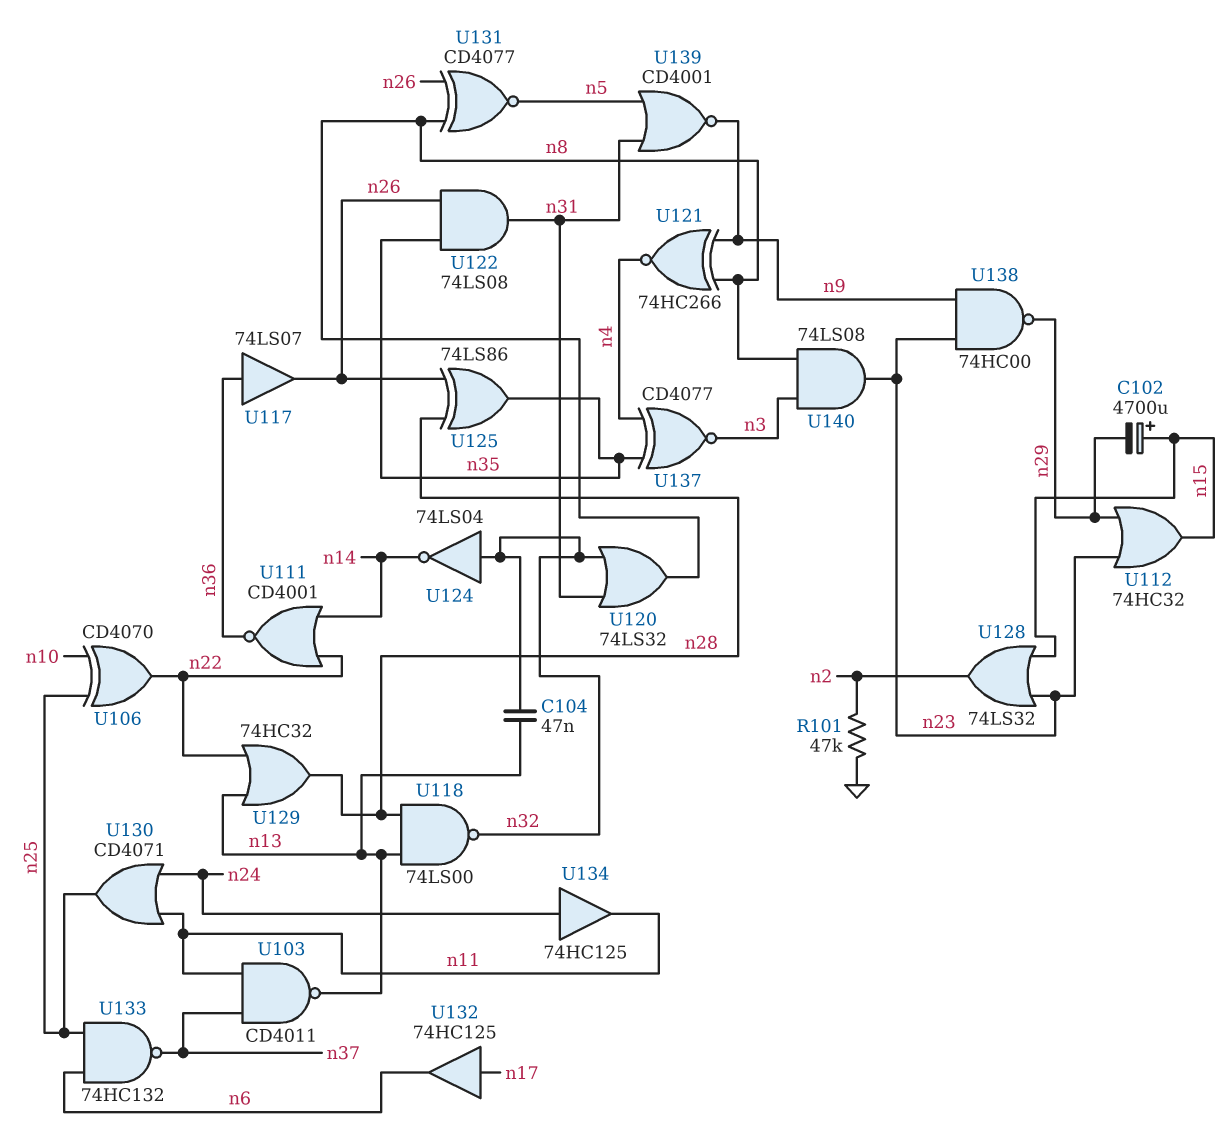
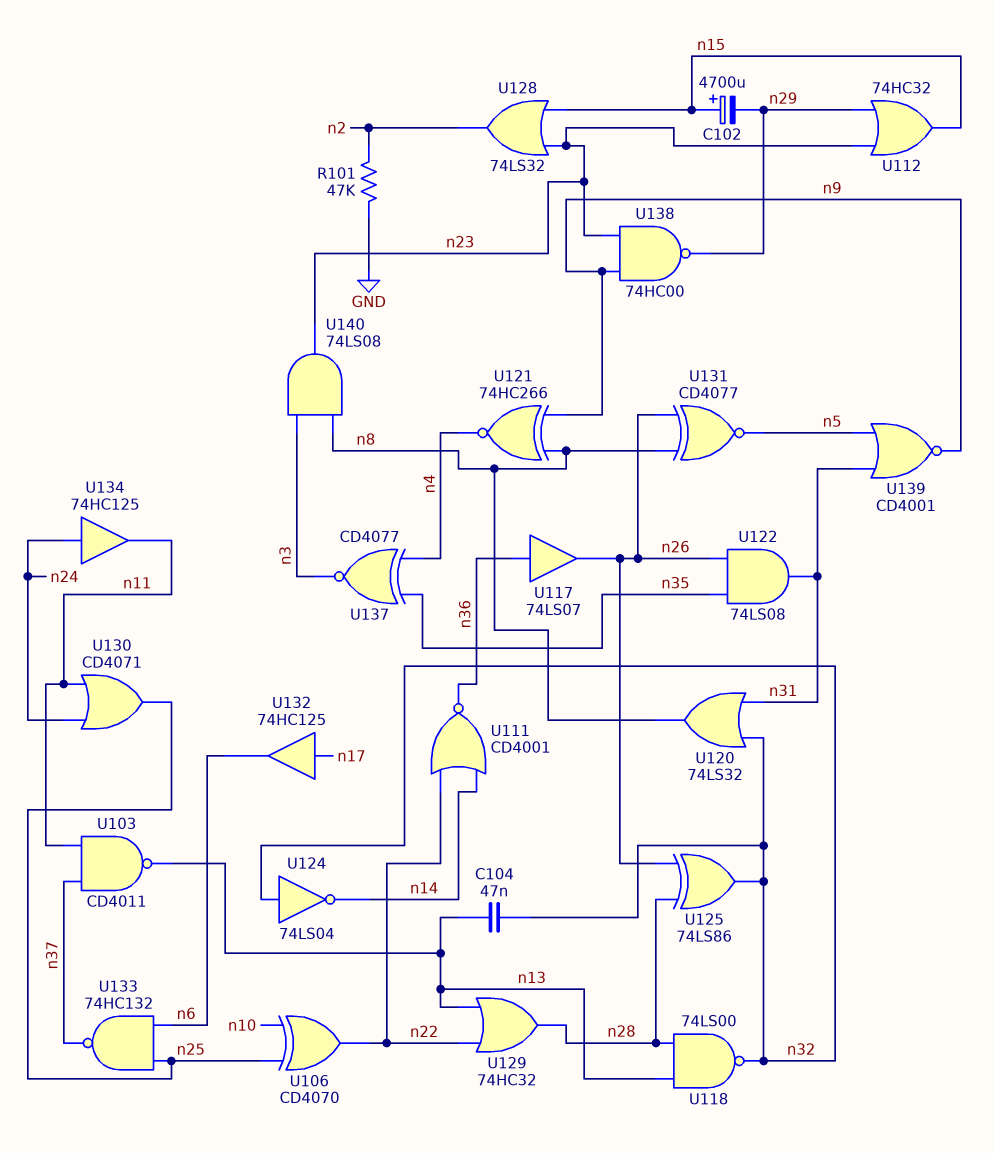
U125: XOR 74LS86 (in n26, in n28, out n35) -> XOR 74LS86 (in n26, in n28, out n32)

